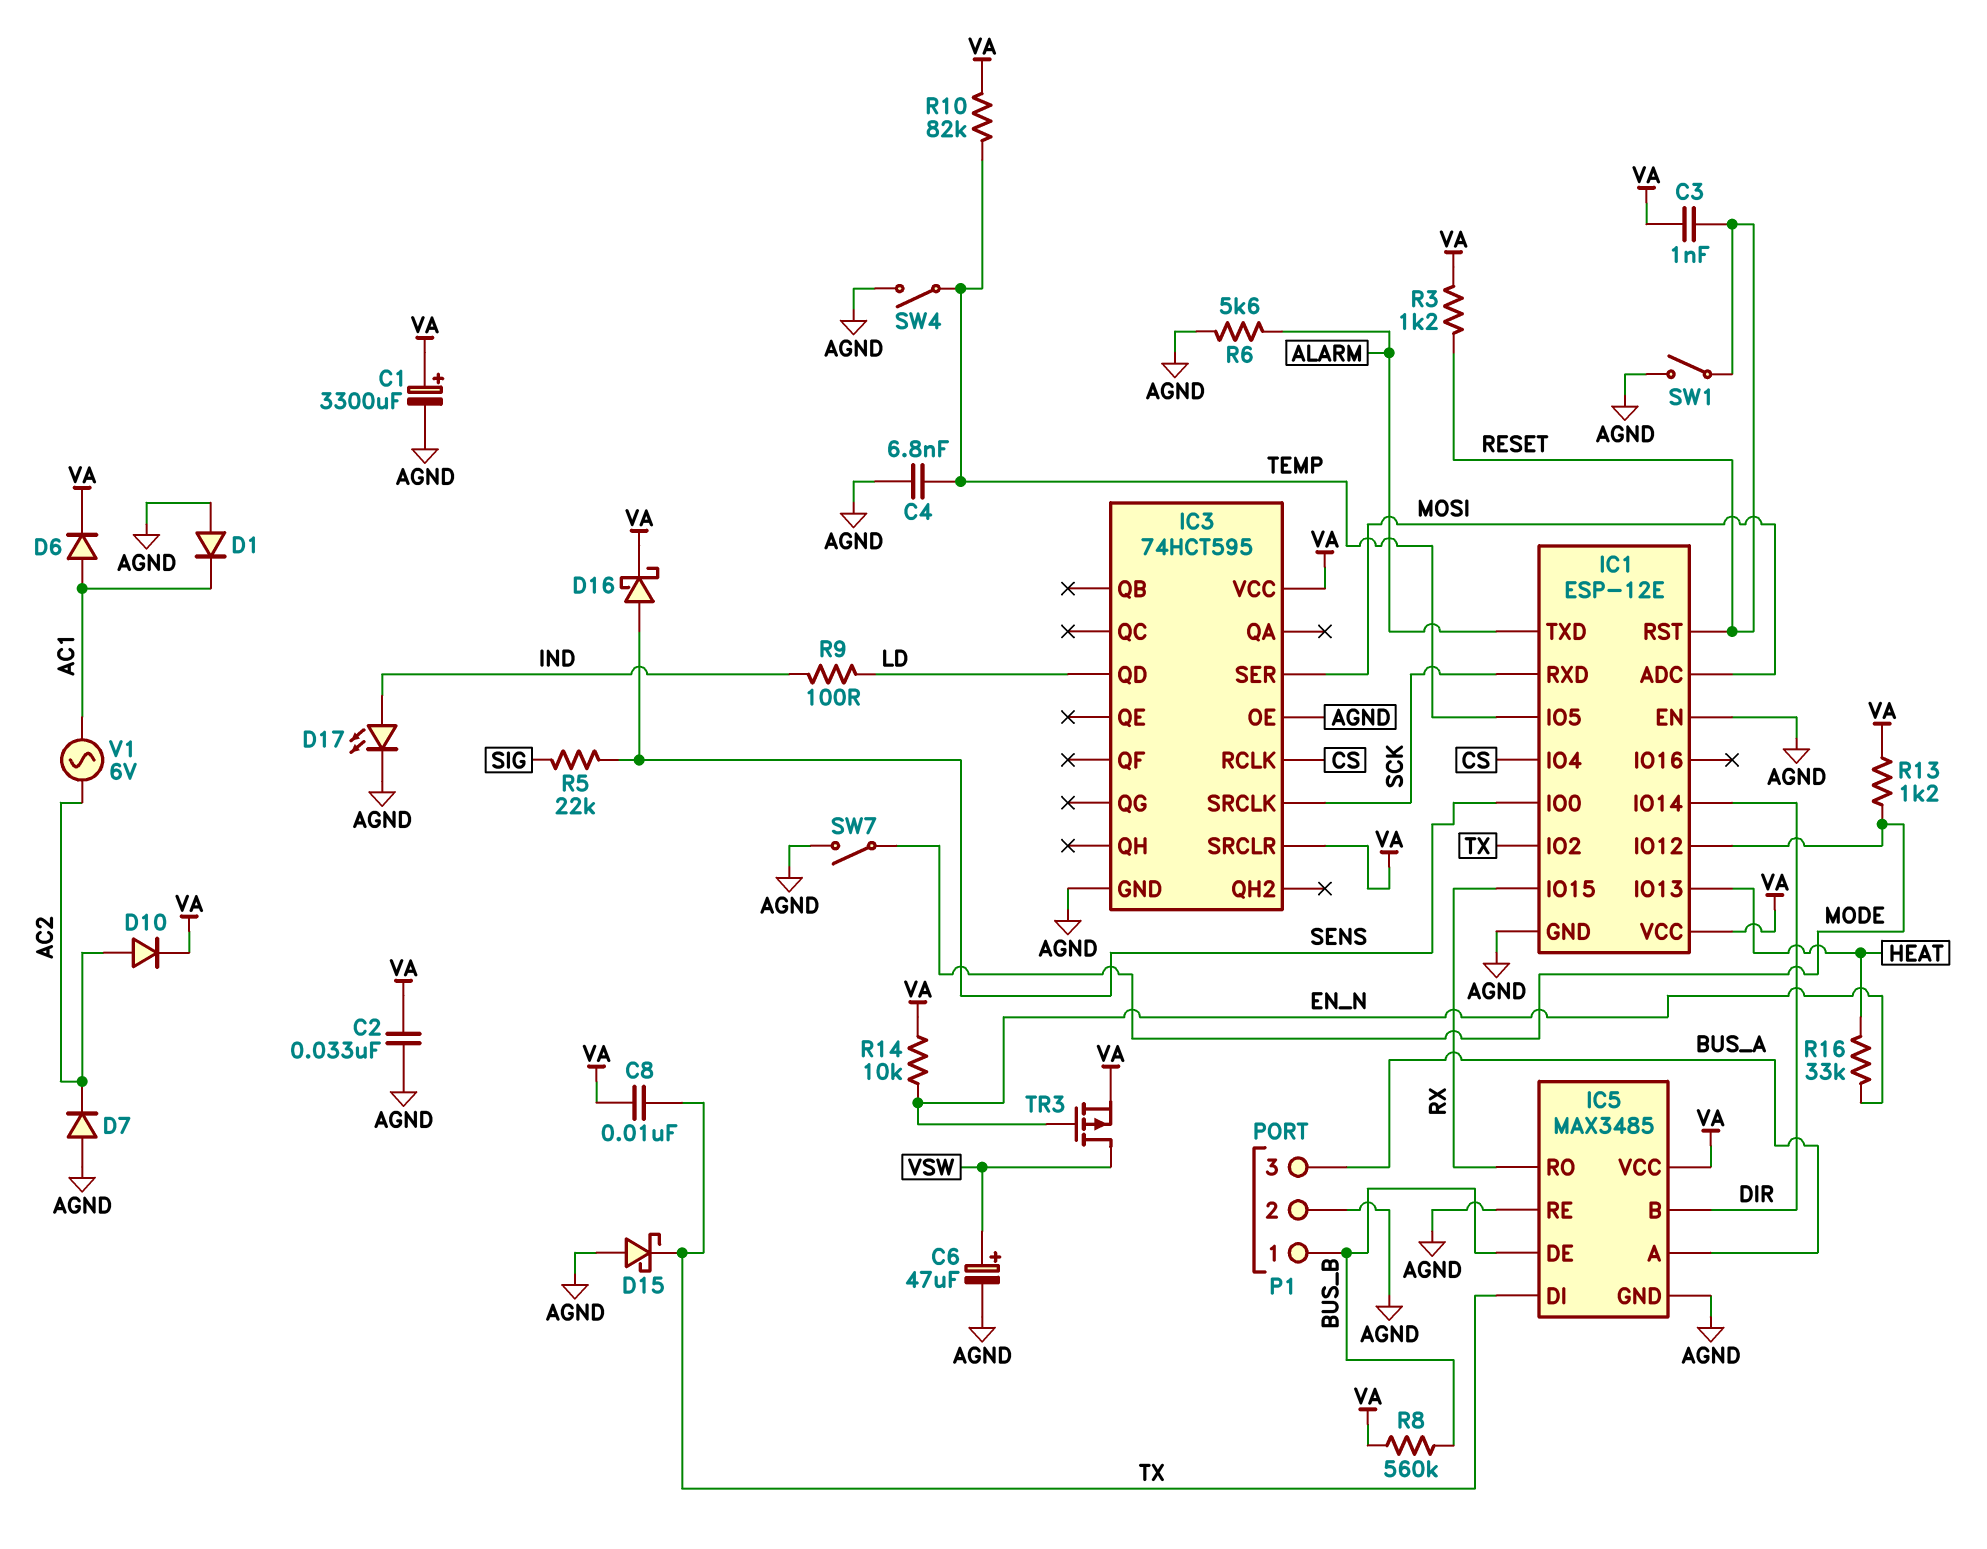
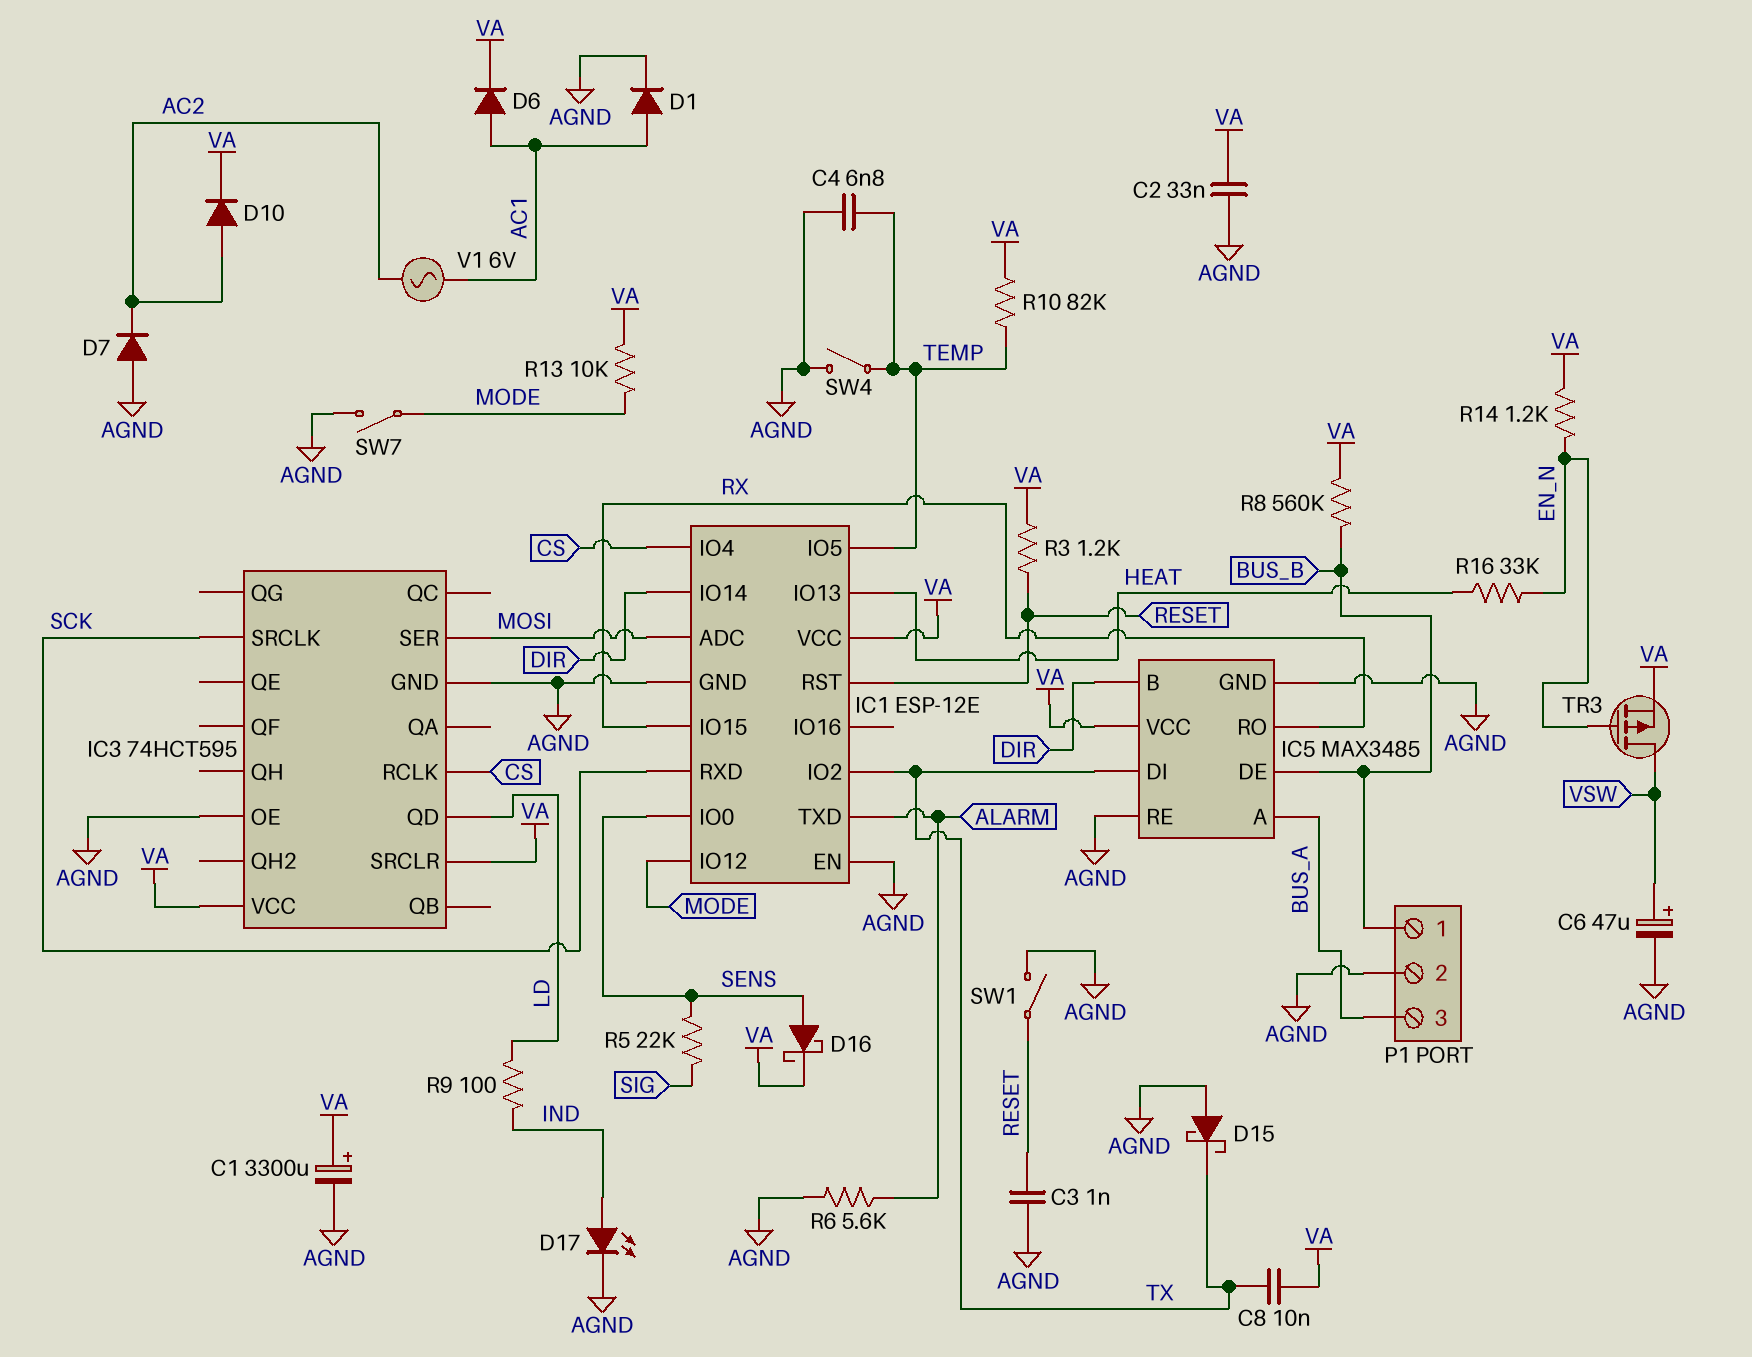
C3: 1nF (RESET, VA) -> 1nF (AGND, RESET)
D1: diode (A AGND, K AC1) -> diode (A AC1, K AGND)
R13: 1.2k (MODE, VA) -> 10k (MODE, VA)
R14: 10k (EN_N, VA) -> 1.2k (EN_N, VA)

